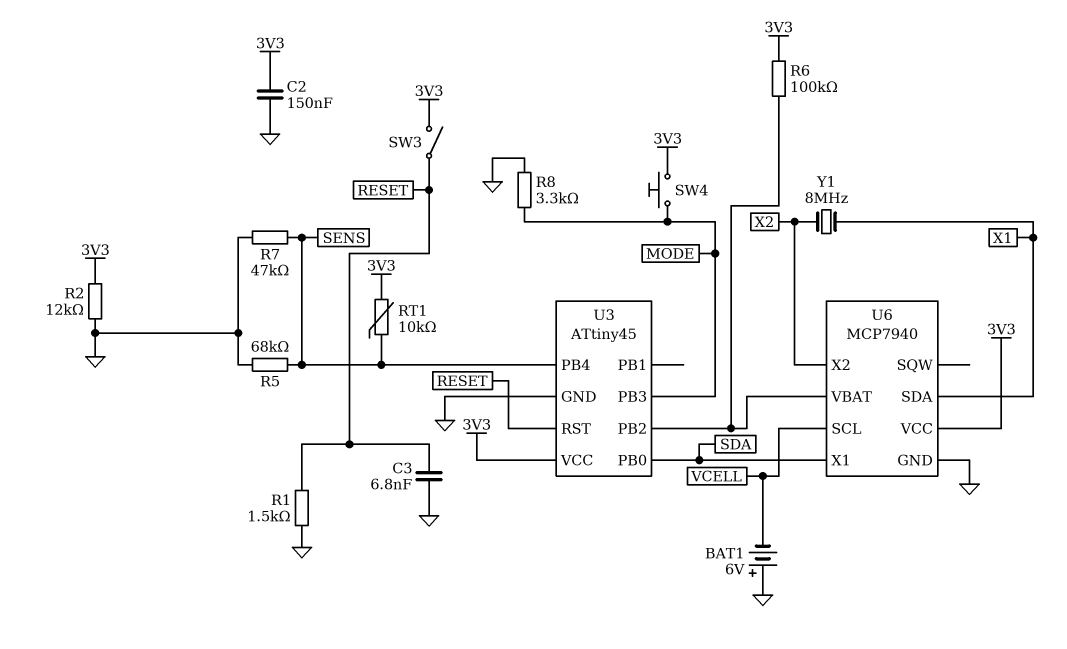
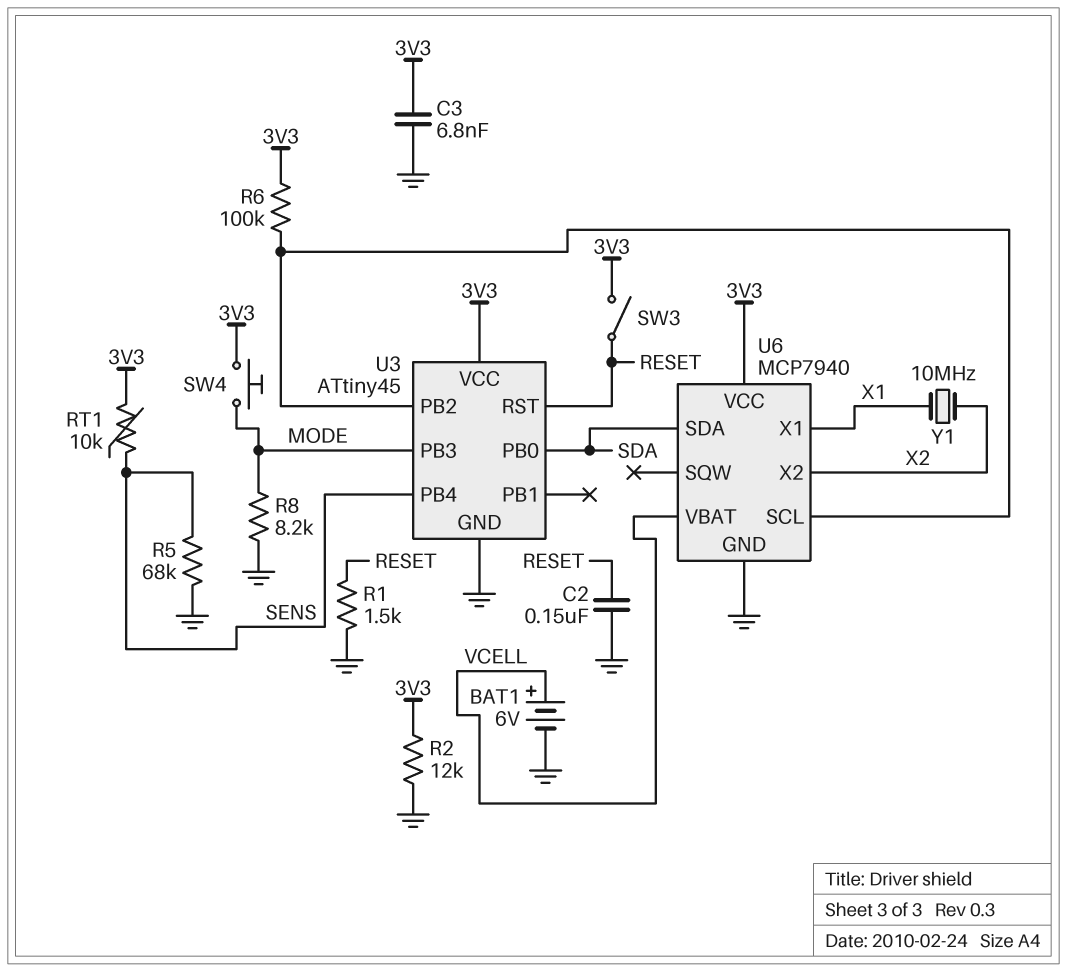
BAT1: 6V (plus GND, minus VCELL) -> 6V (plus VCELL, minus GND)
C2: 150nF (3V3, GND) -> 150nF (GND, RESET)
C3: 6.8nF (GND, RESET) -> 6.8nF (3V3, GND)
R7: 47k (GND, SENS) -> none
R8: 3.3k (GND, MODE) -> 8.2k (GND, MODE)
U6 pin SCL: VCELL -> U3/PB2
U6 pin SDA: X1 -> SDA
U6 pin VBAT: U3/PB2 -> VCELL
U6 pin X1: SDA -> X1
Y1: 8MHz (X1, X2) -> 10MHz (X1, X2)

